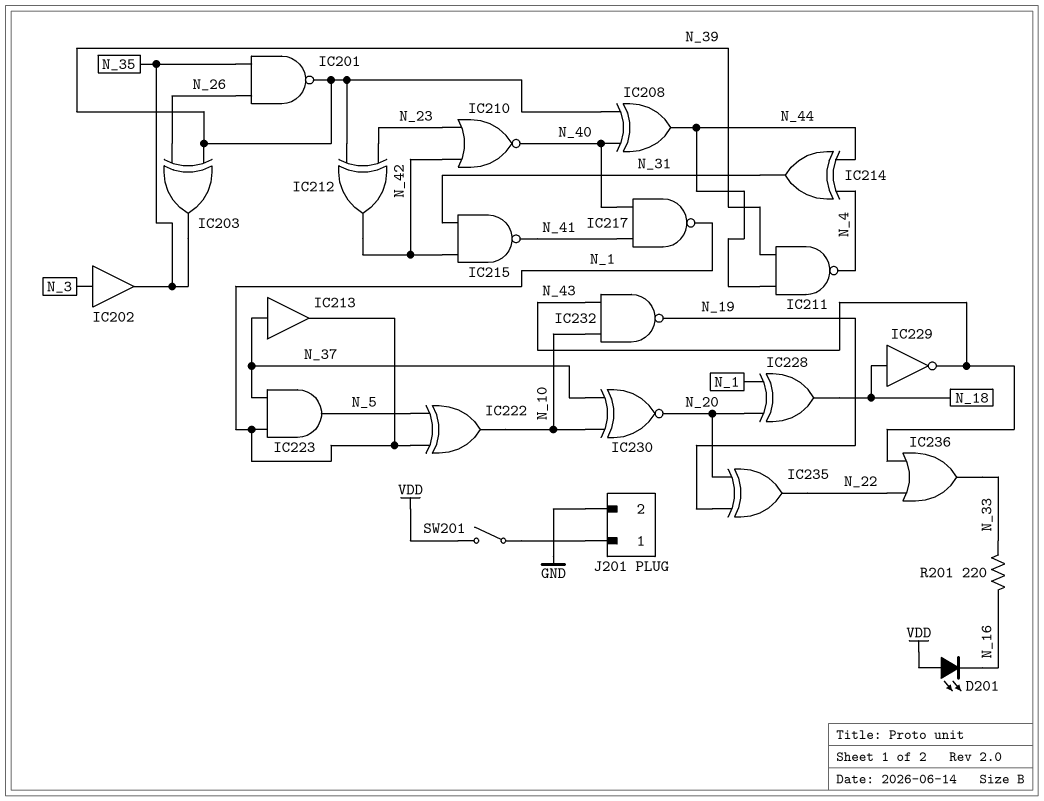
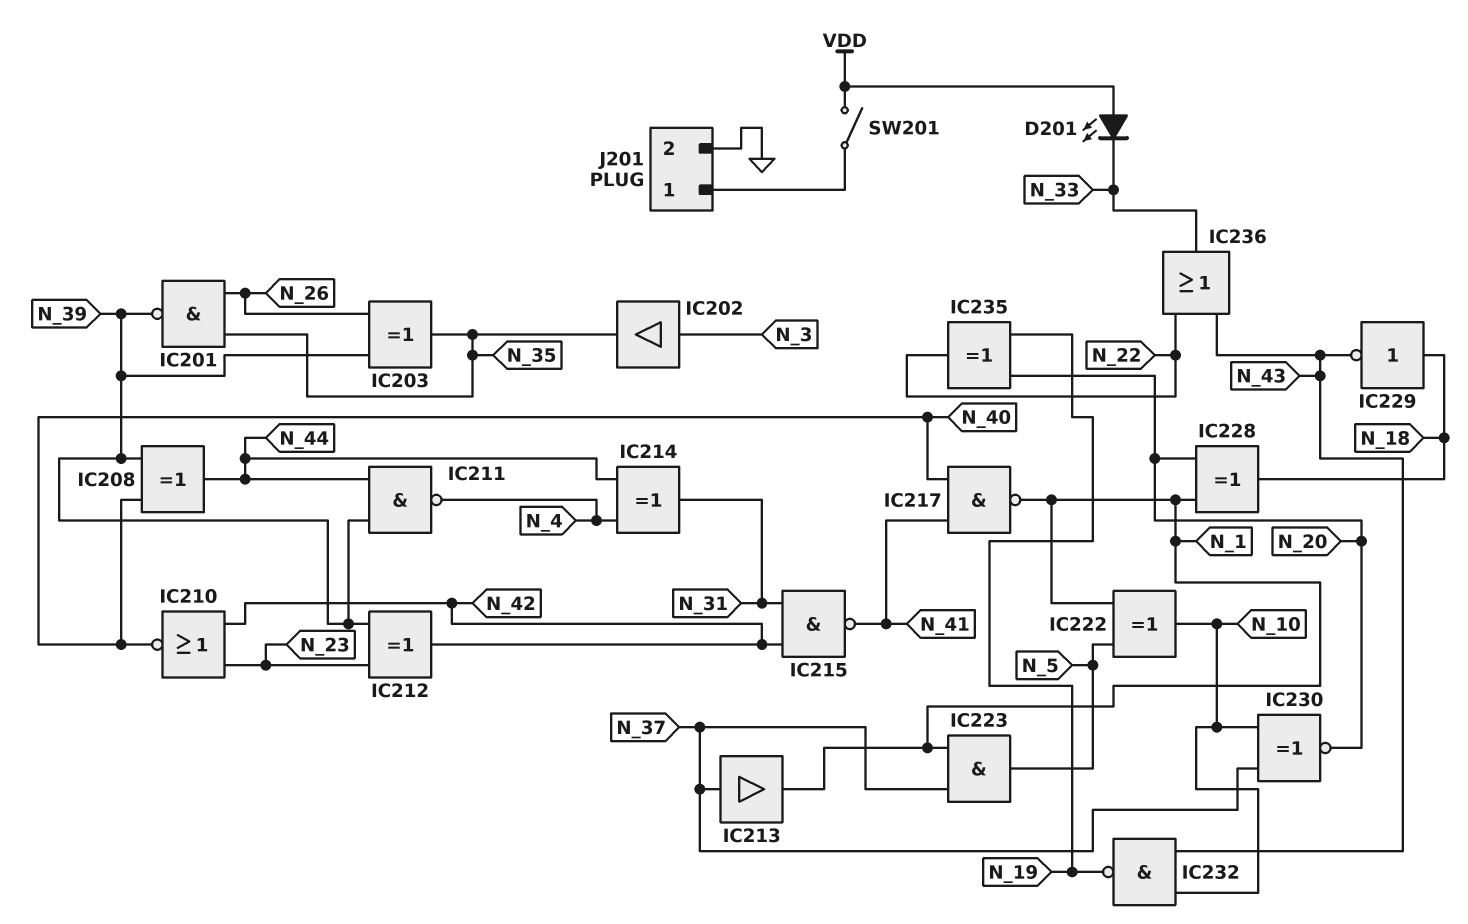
D201: LED (A VDD, K N_16) -> LED (A VDD, K N_33)
R201: 220 (N_16, N_33) -> none

